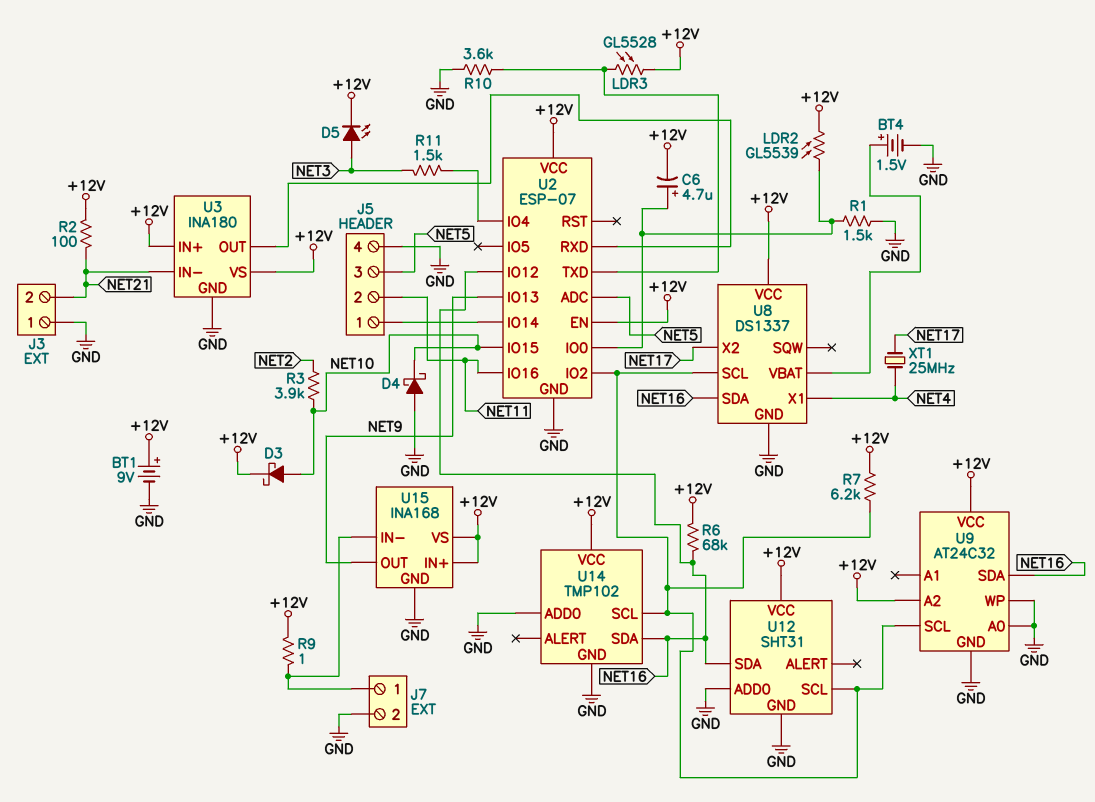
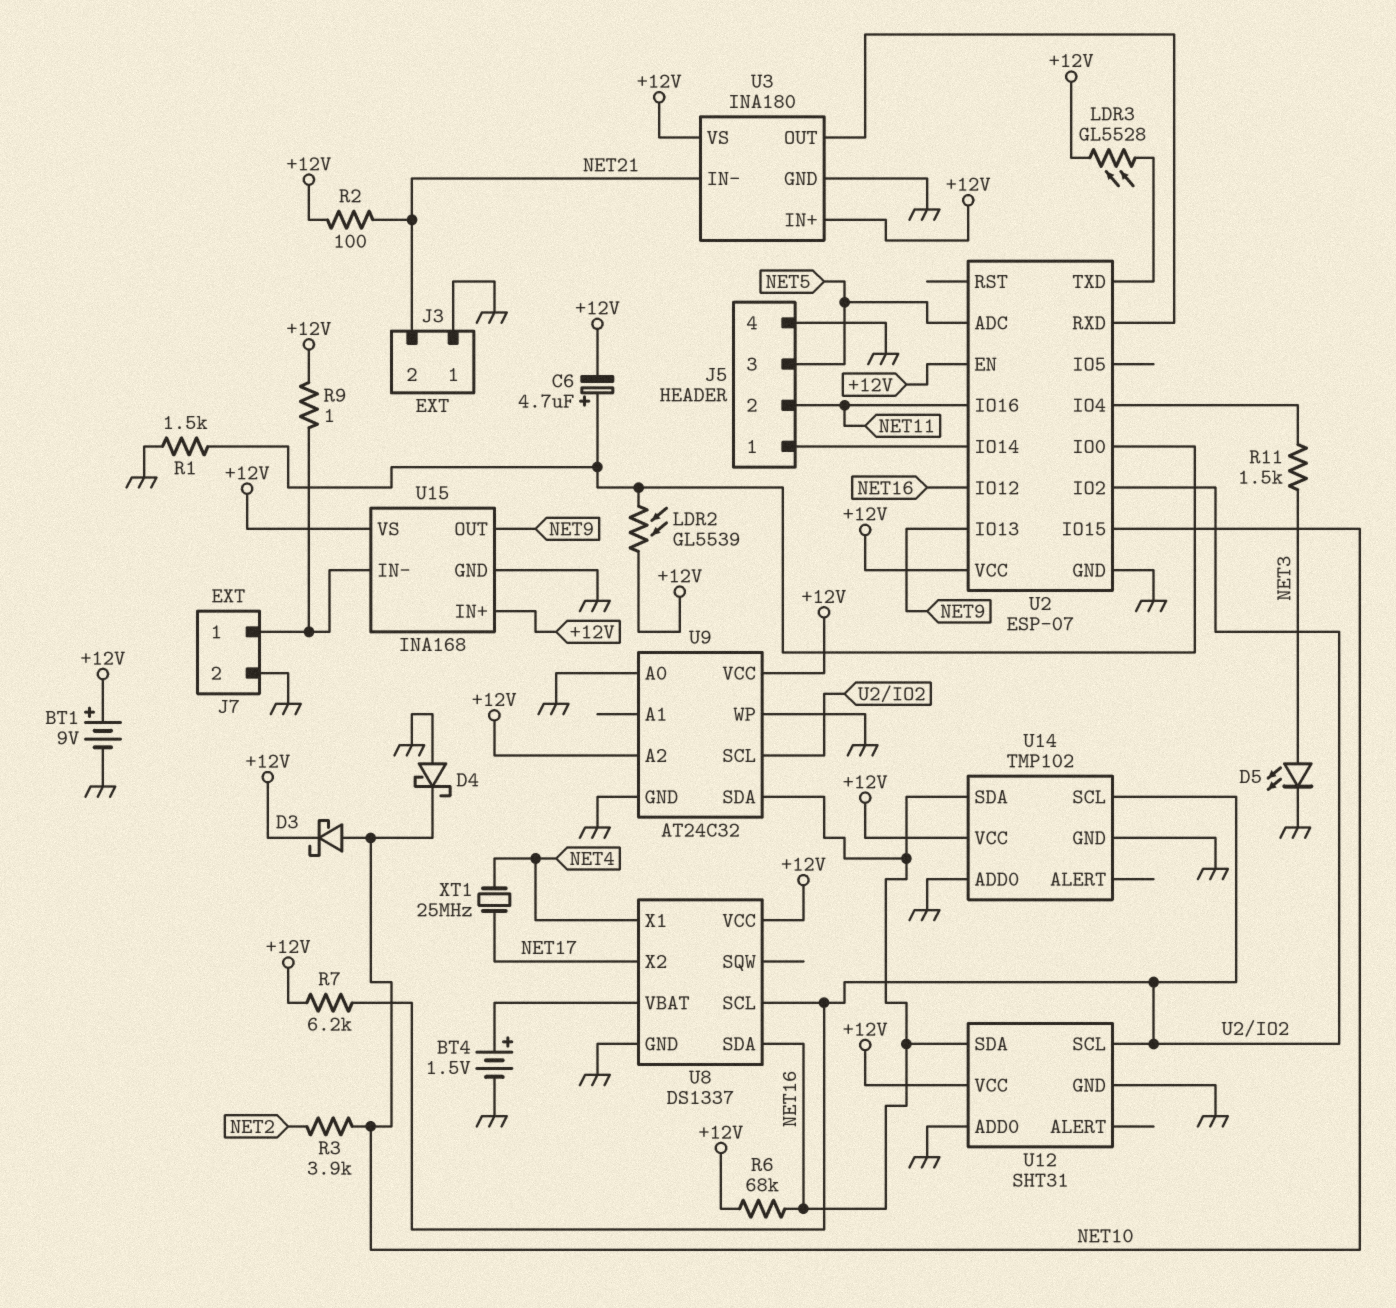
D5: LED (A NET3, K +12V) -> LED (A NET3, K GND)
R10: 3.6k (GND, U2/TXD) -> none

